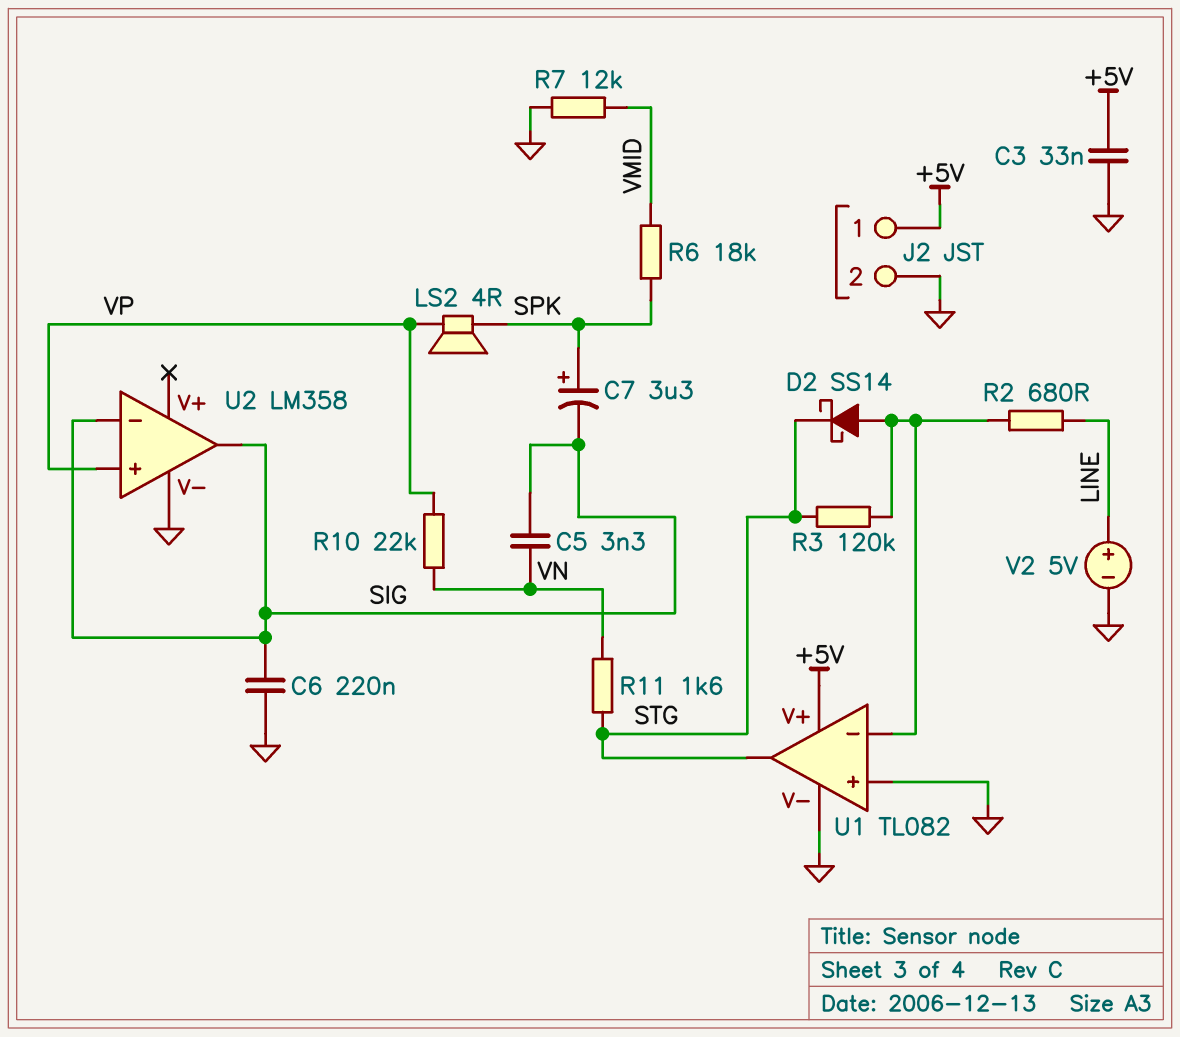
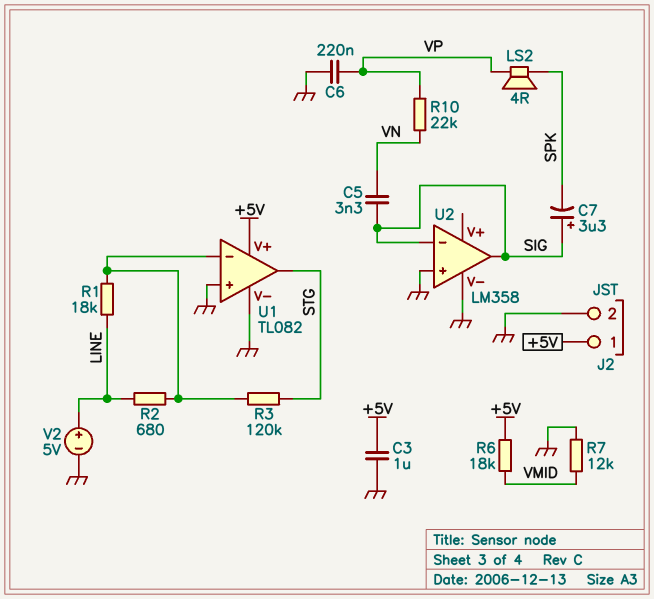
C3: 33nF (+5V, GND) -> 1uF (+5V, GND)
C6: 220nF (GND, SIG) -> 220nF (GND, VP)
C7: 3.3uF (plus SPK, minus SIG) -> 3.3uF (plus SIG, minus SPK)
D2: schottky SS14 (A U1/in-, K STG) -> none
R1: none -> 18k (LINE, U1/in-)
R6: 18k (SPK, VMID) -> 18k (+5V, VMID)
R11: 1.6k (STG, VN) -> none
U2 pin in+: VP -> GND

